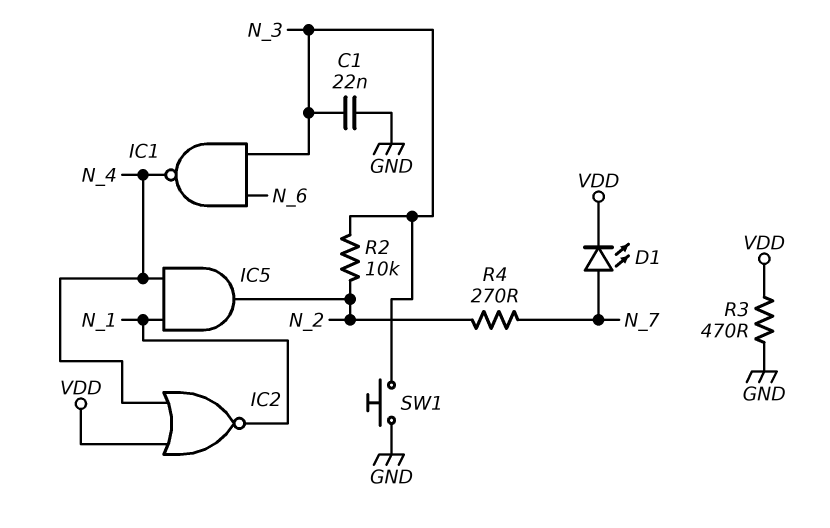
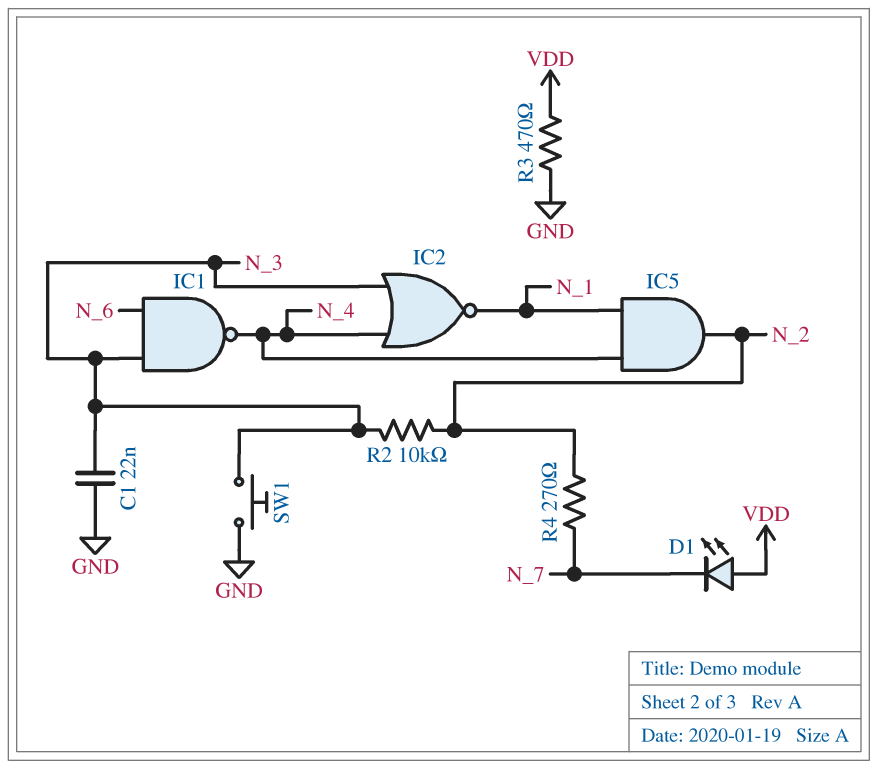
D1: LED (A N_7, K VDD) -> LED (A VDD, K N_7)
IC2: NOR (in N_4, in VDD, out N_1) -> NOR (in N_3, in N_4, out N_1)

